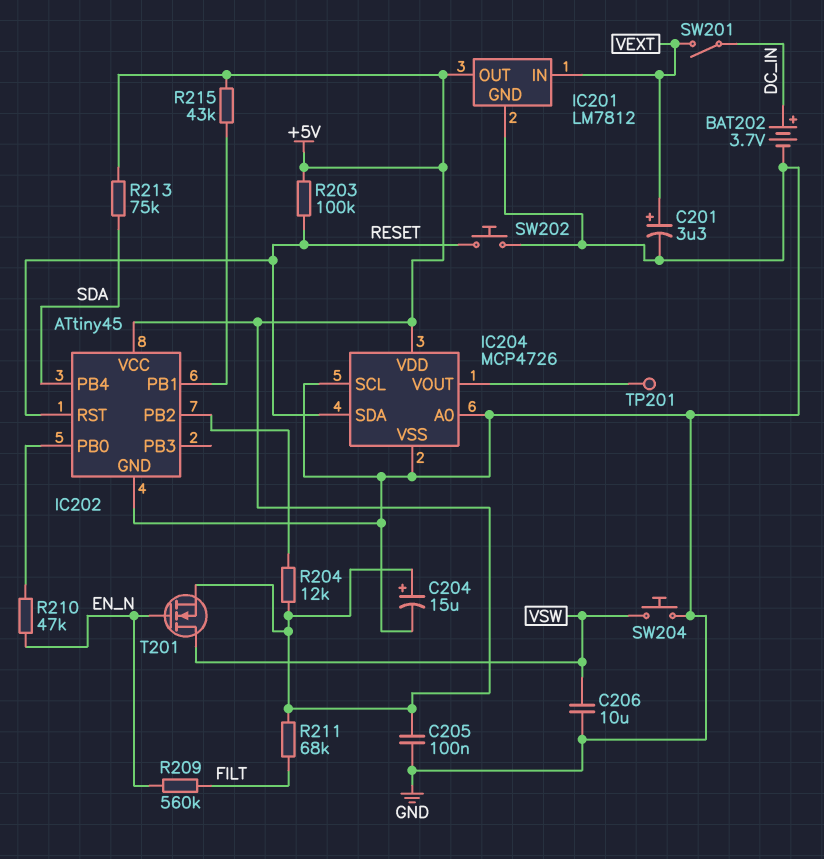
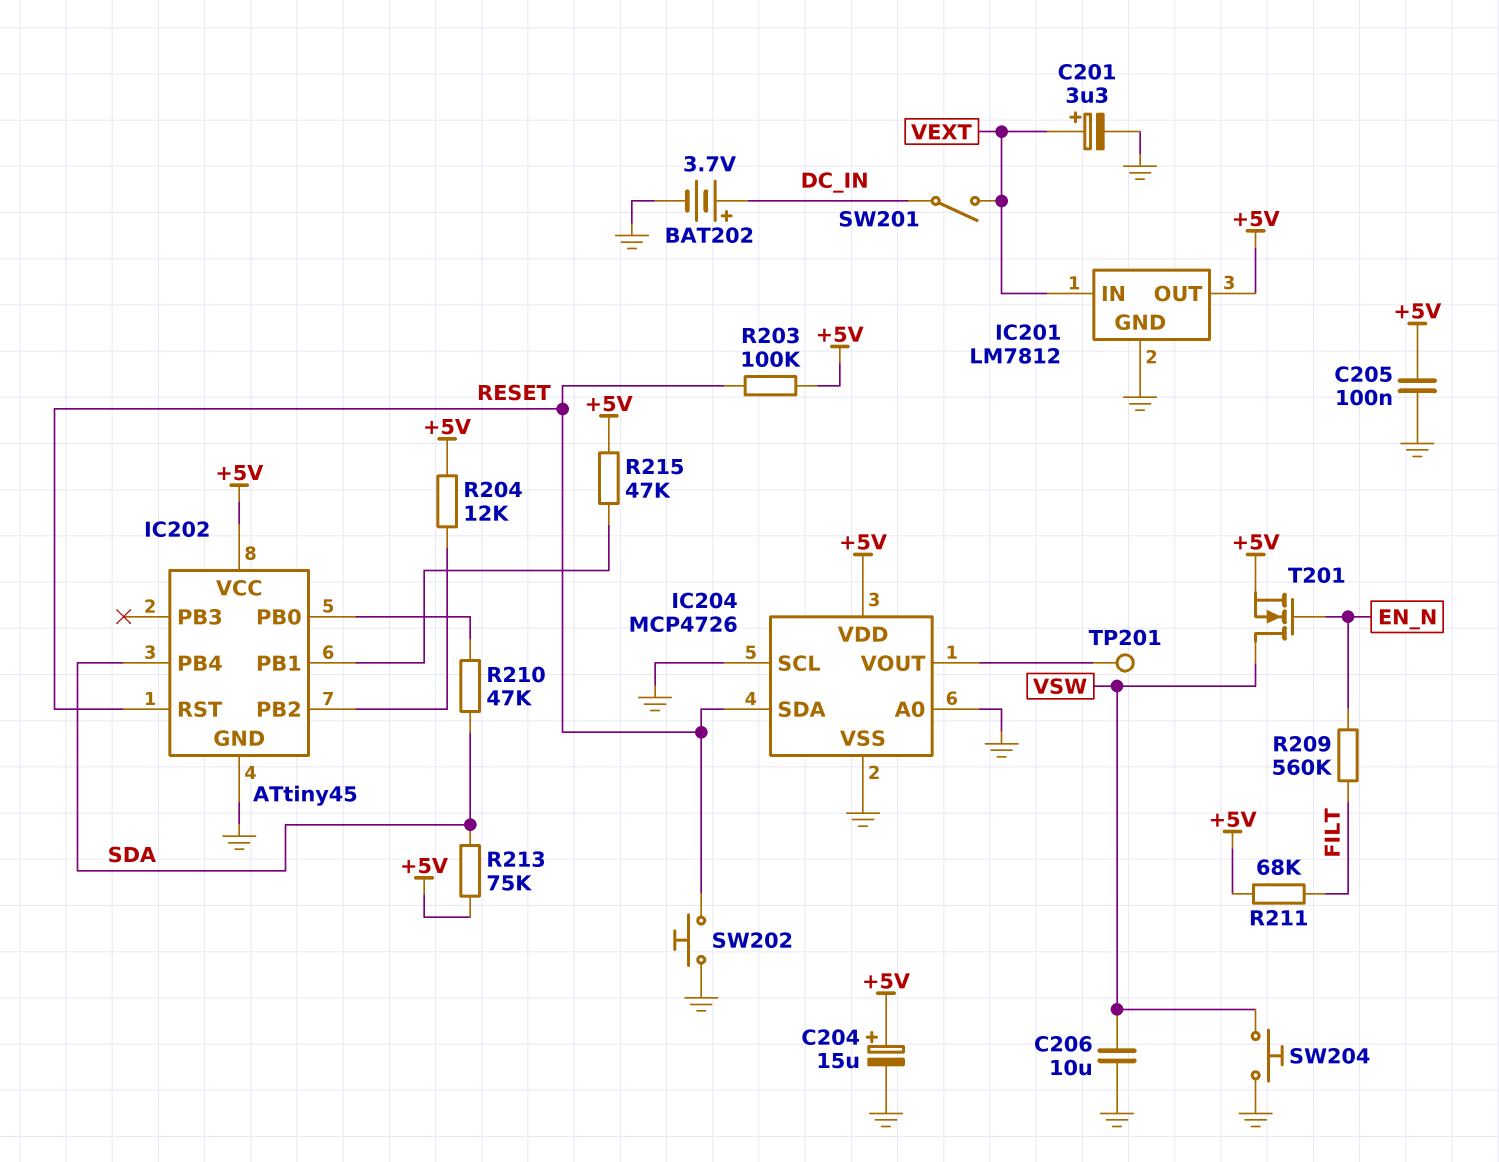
R210: 47k (EN_N, IC202/PB0) -> 47k (IC202/PB0, SDA)
R215: 43k (+5V, IC202/PB1) -> 47k (+5V, IC202/PB1)

